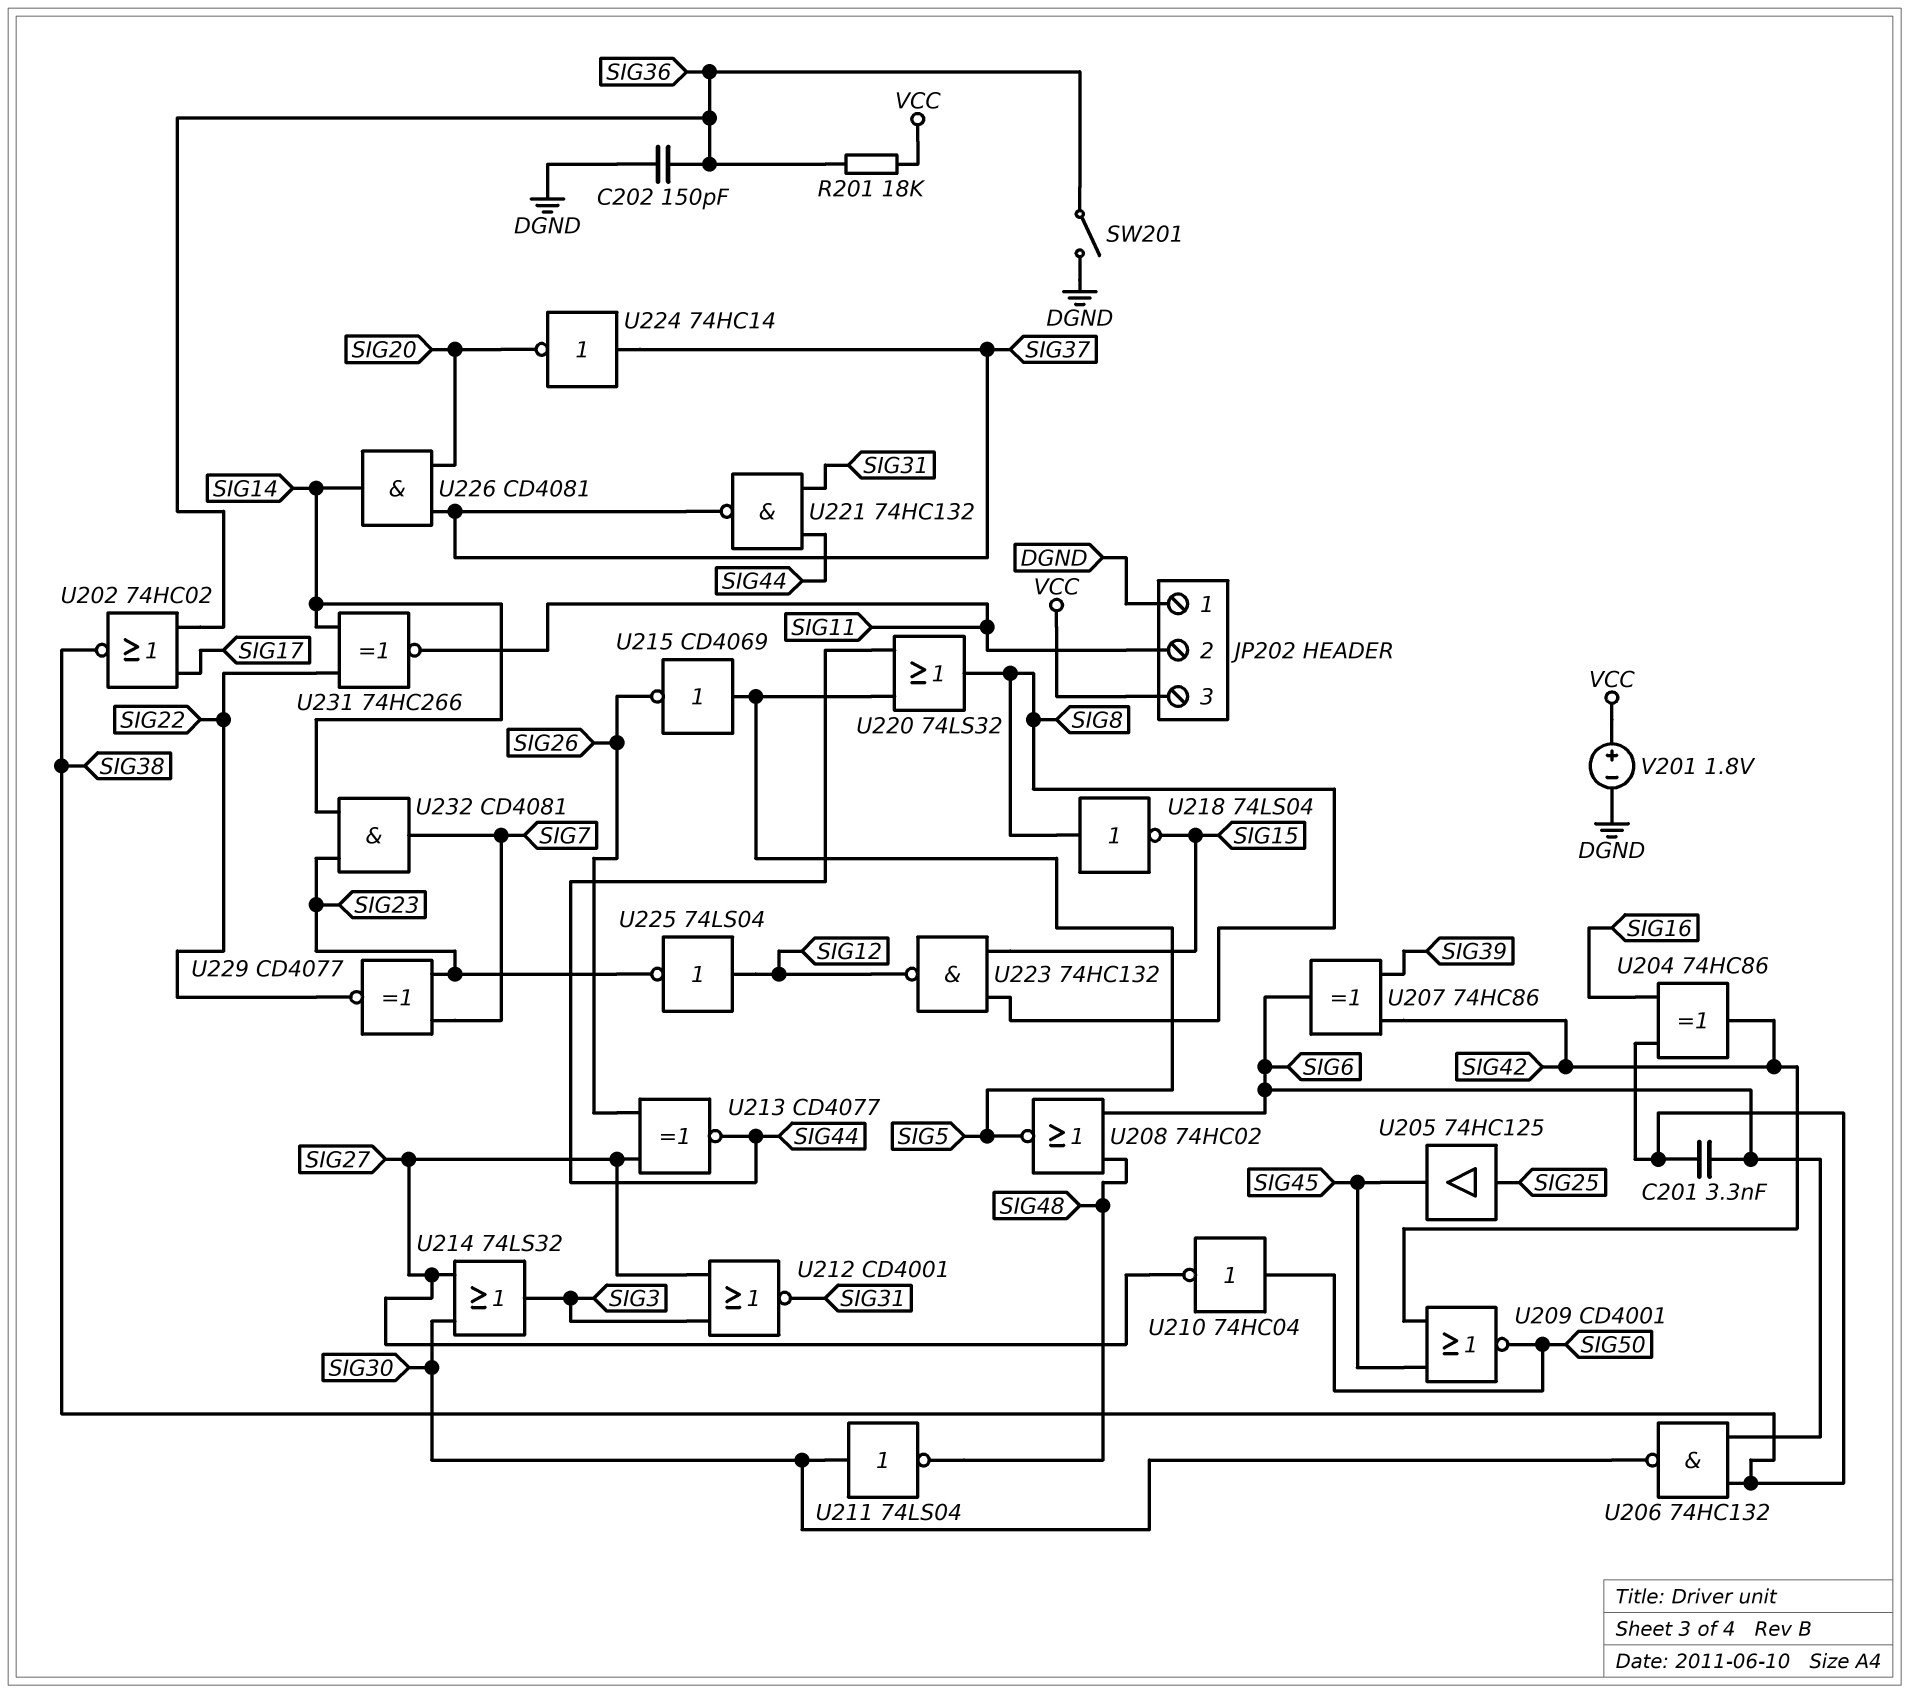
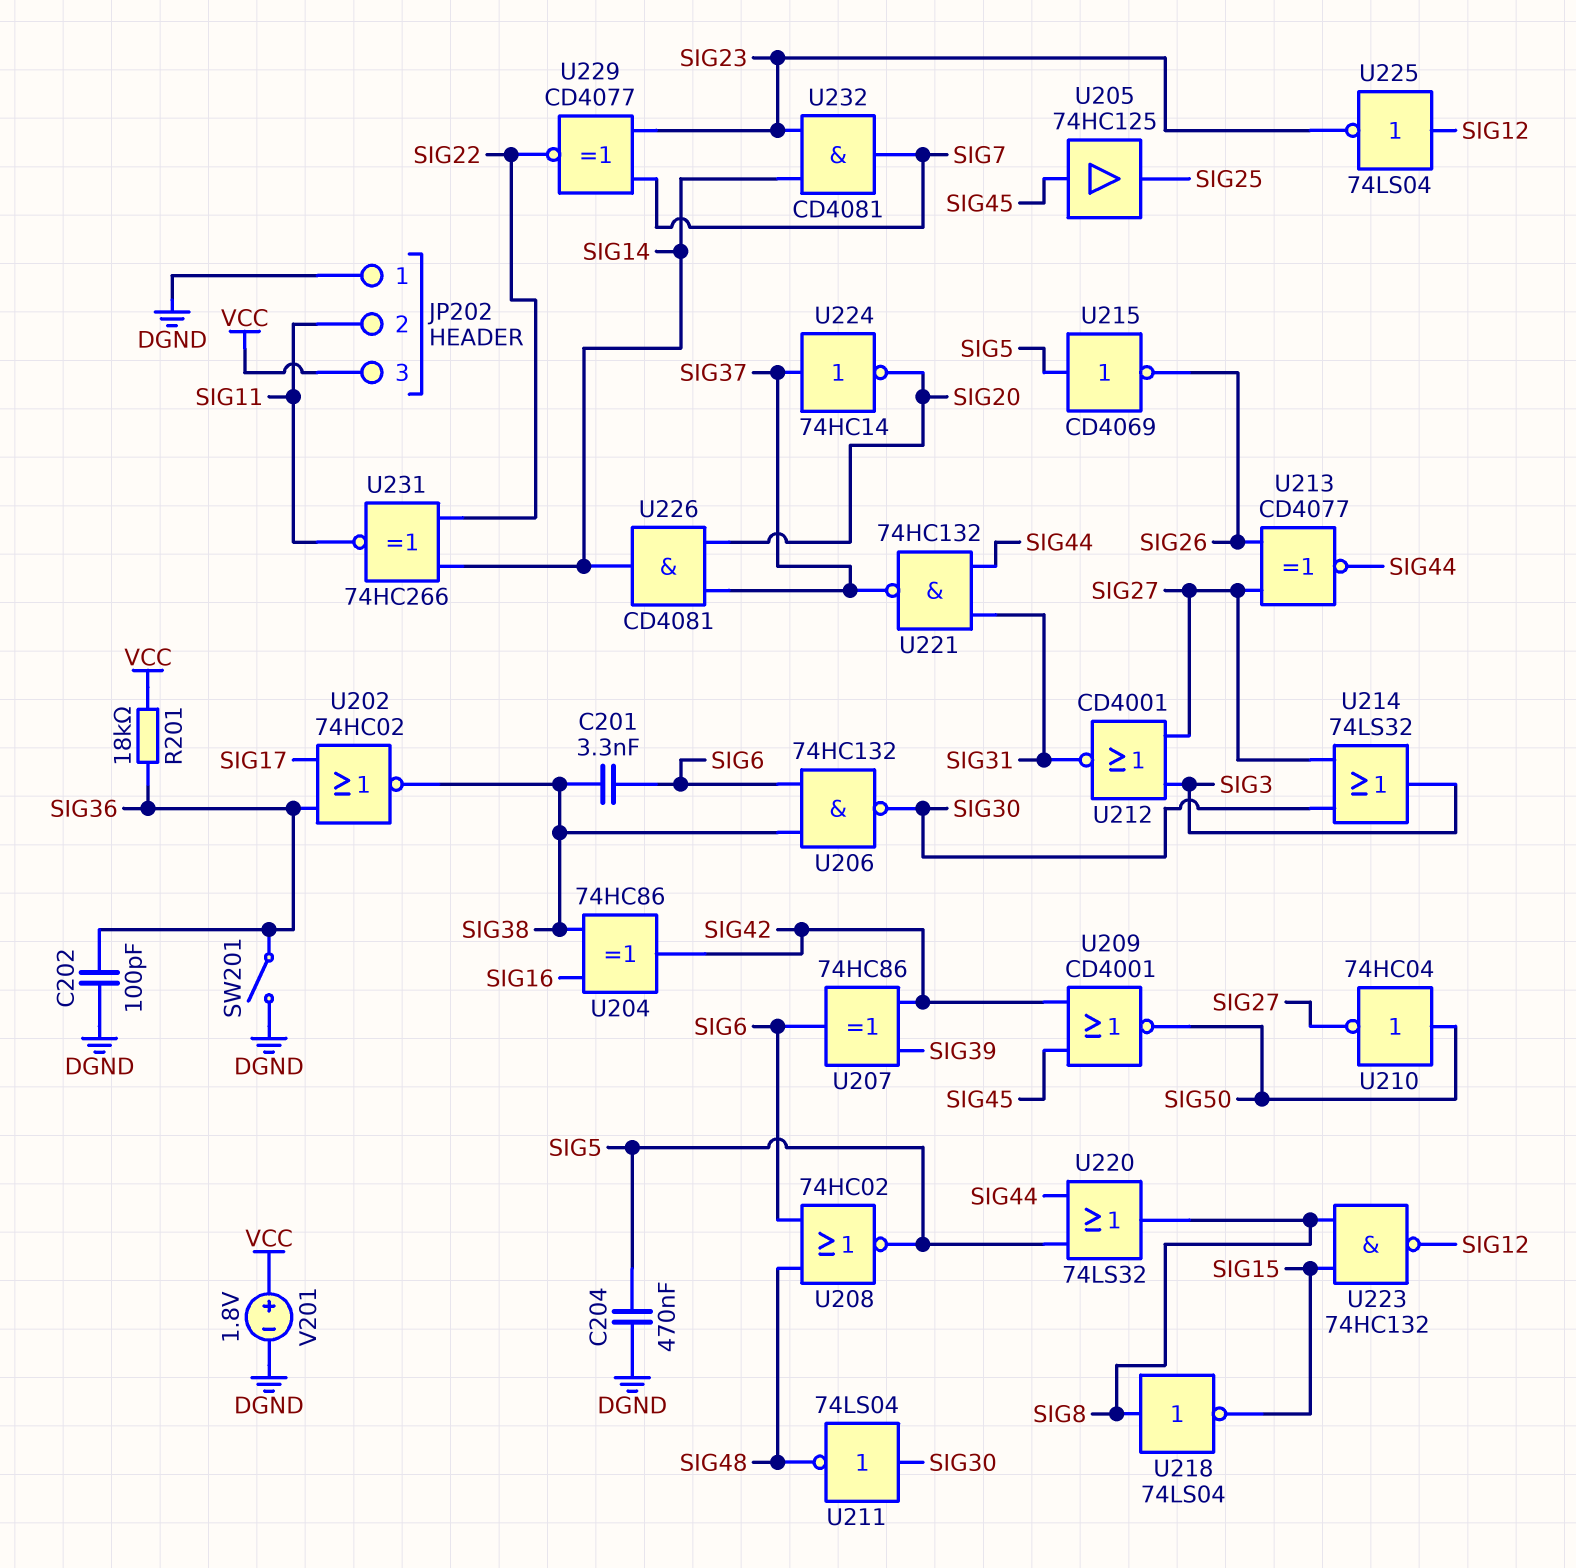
C202: 150pF (DGND, SIG36) -> 100pF (DGND, SIG36)
C204: none -> 470nF (DGND, SIG5)
U205: buffer 74HC125 (in SIG25, out SIG45) -> buffer 74HC125 (in SIG45, out SIG25)

